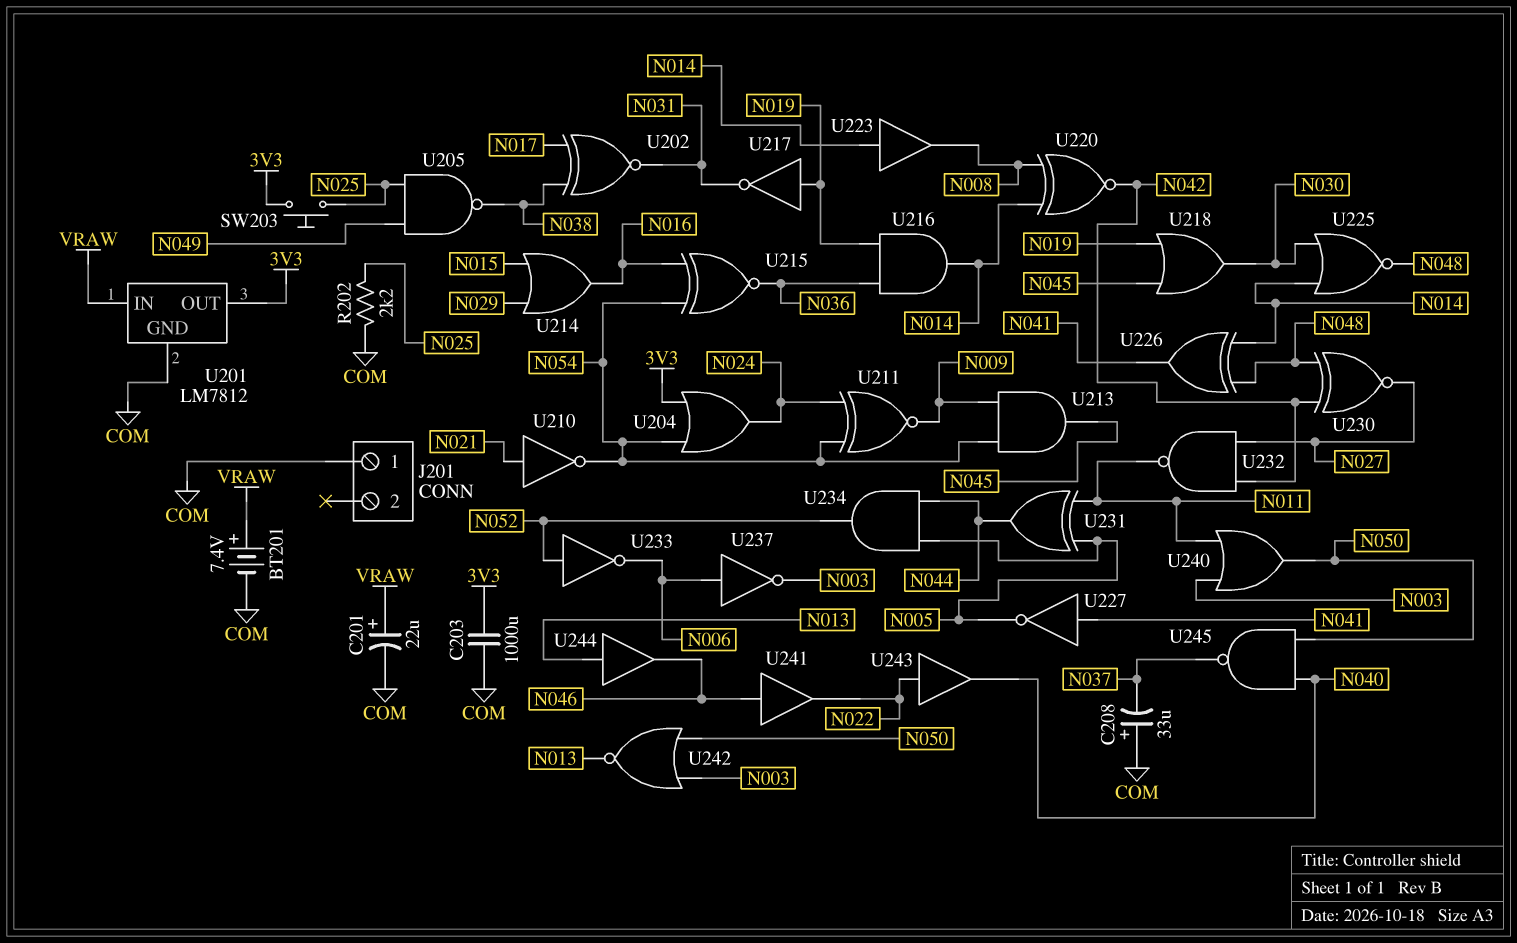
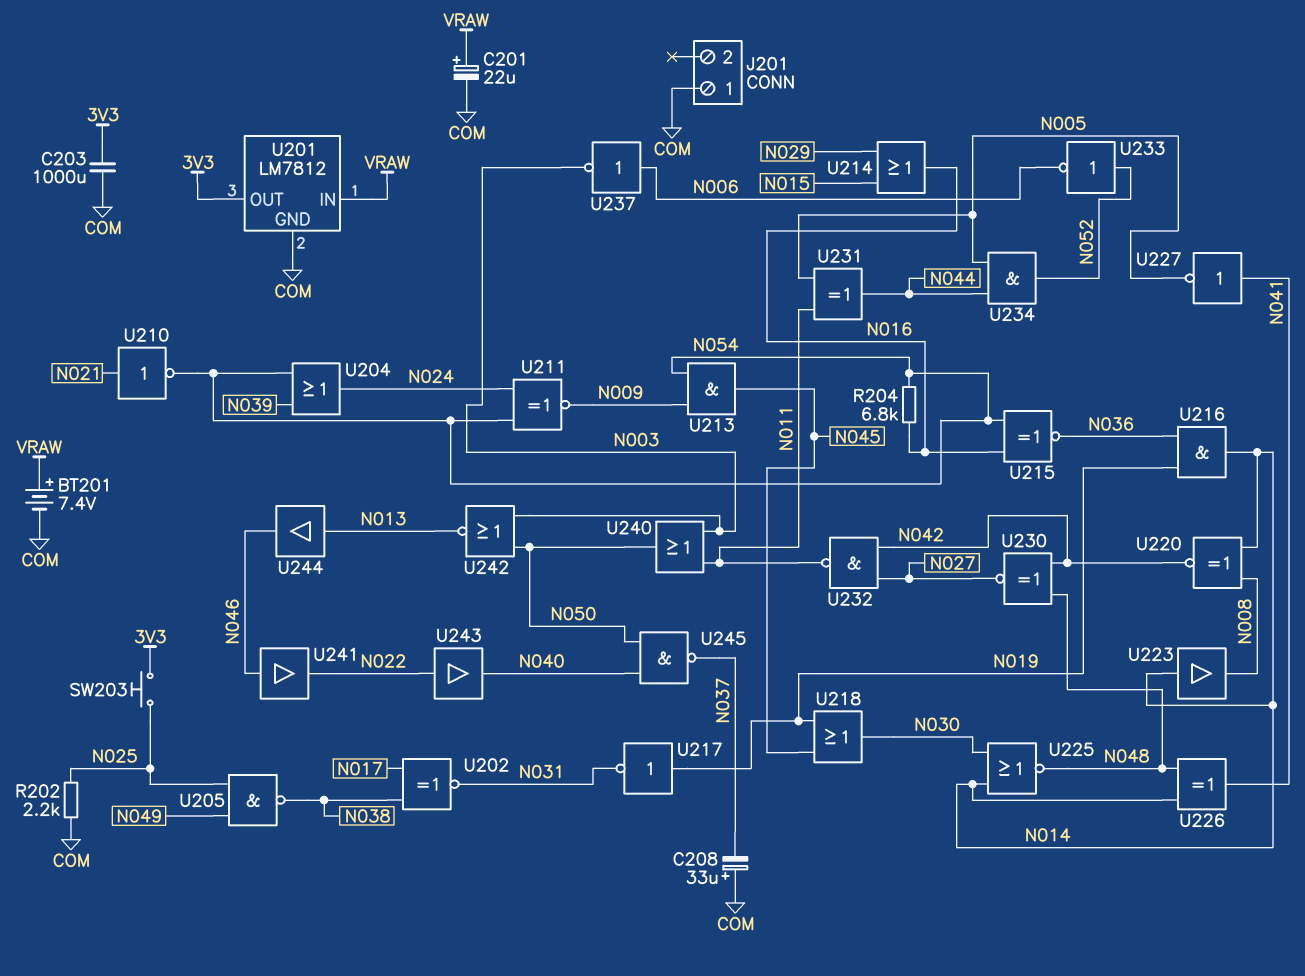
R204: none -> 6.8k (N016, N054)
U204: OR (in 3V3, in N054, out N024) -> OR (in N039, in N054, out N024)

